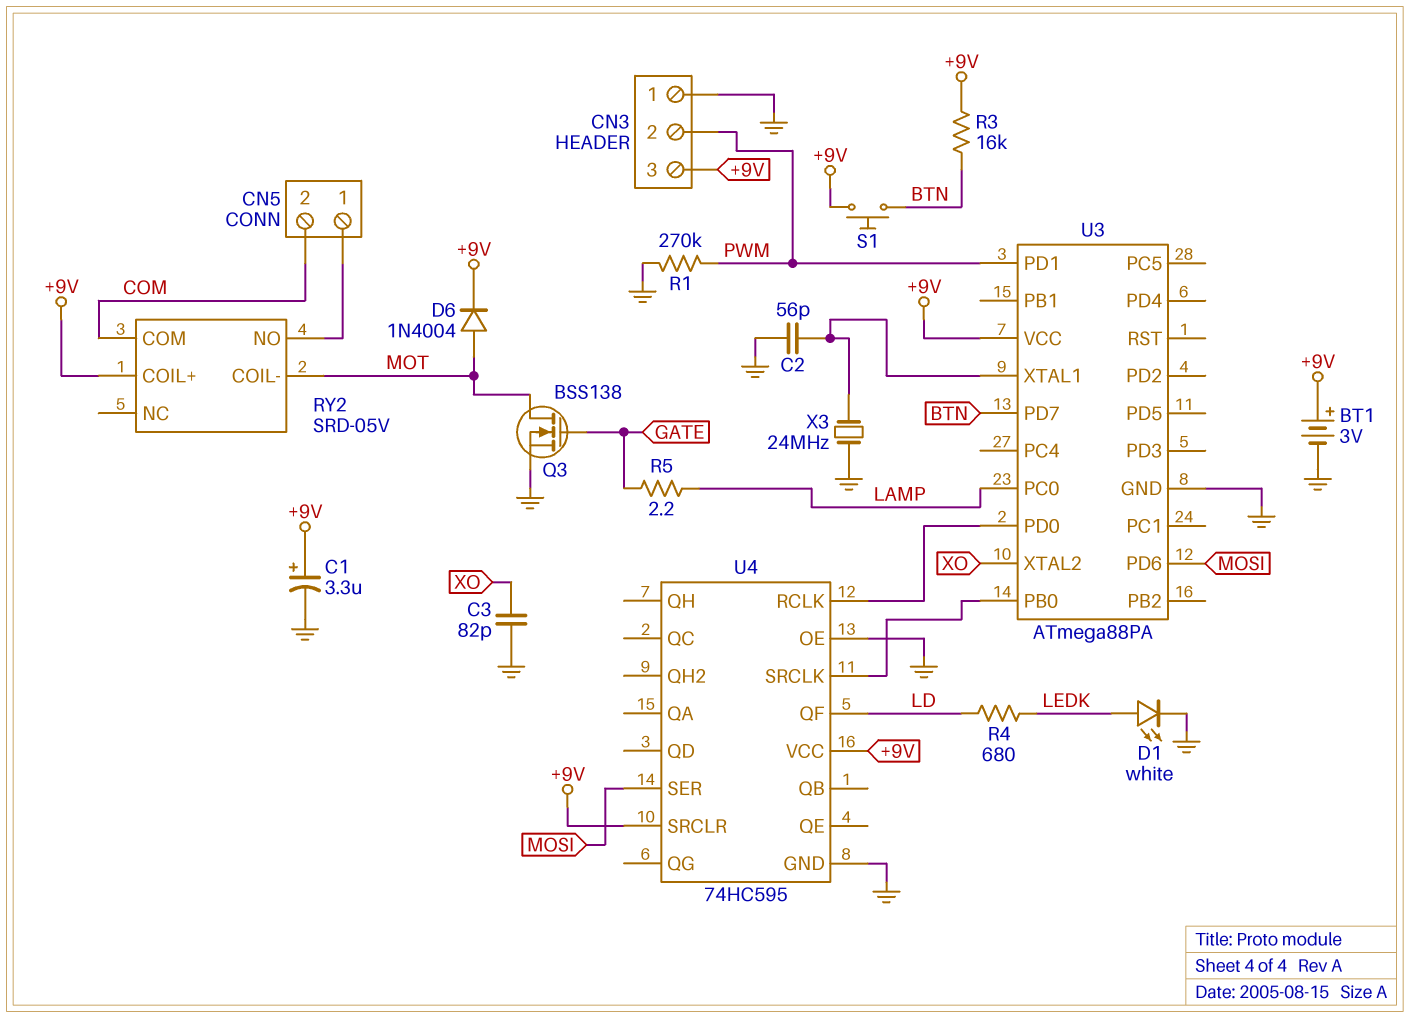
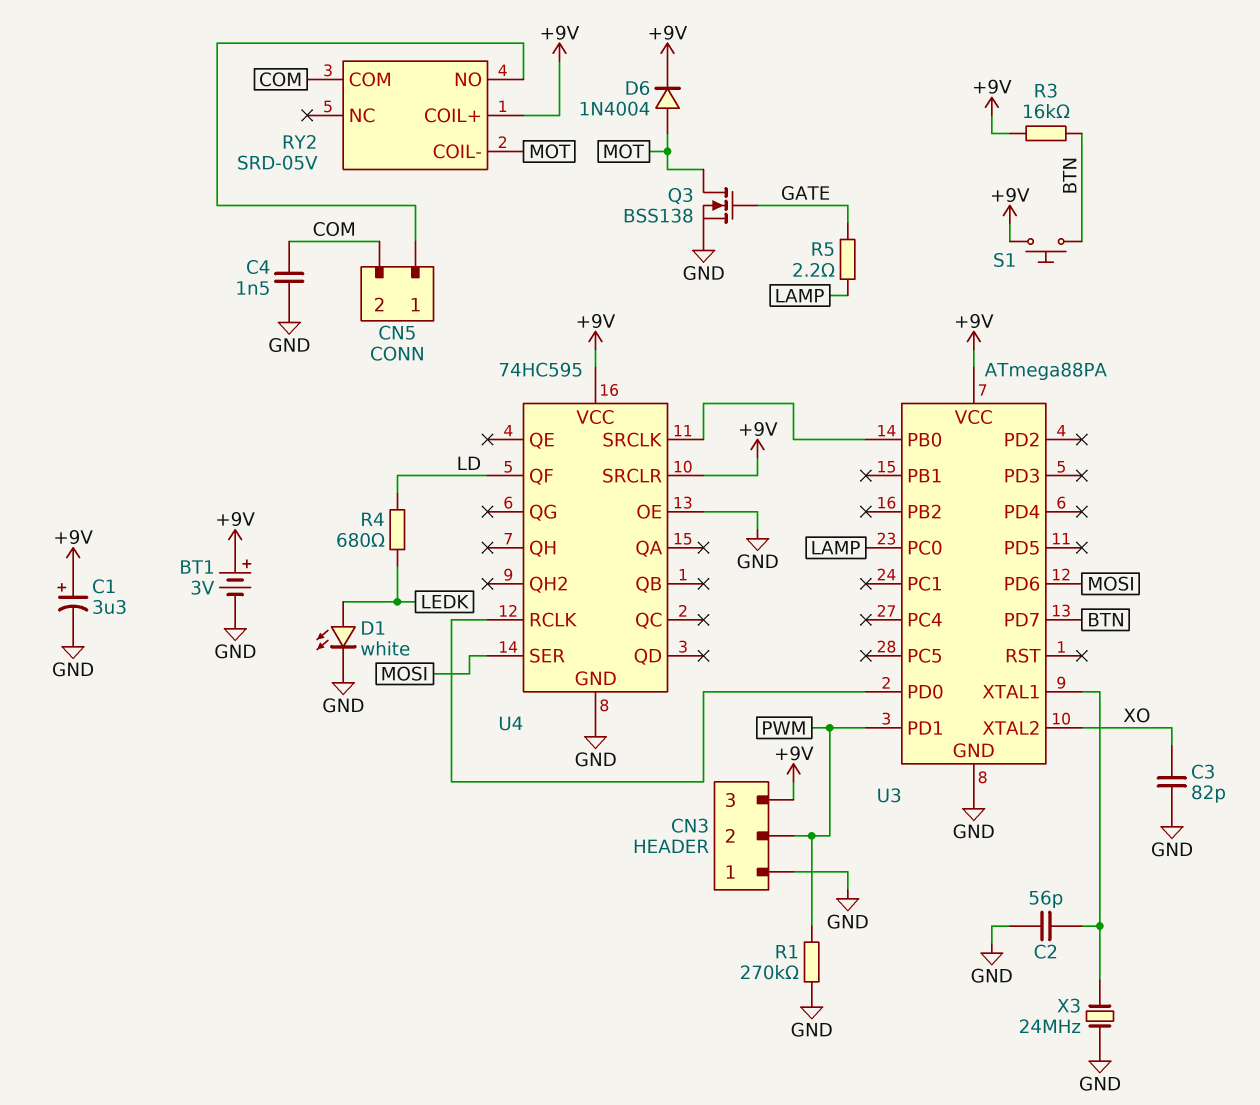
C4: none -> 1.5nF (COM, GND)

